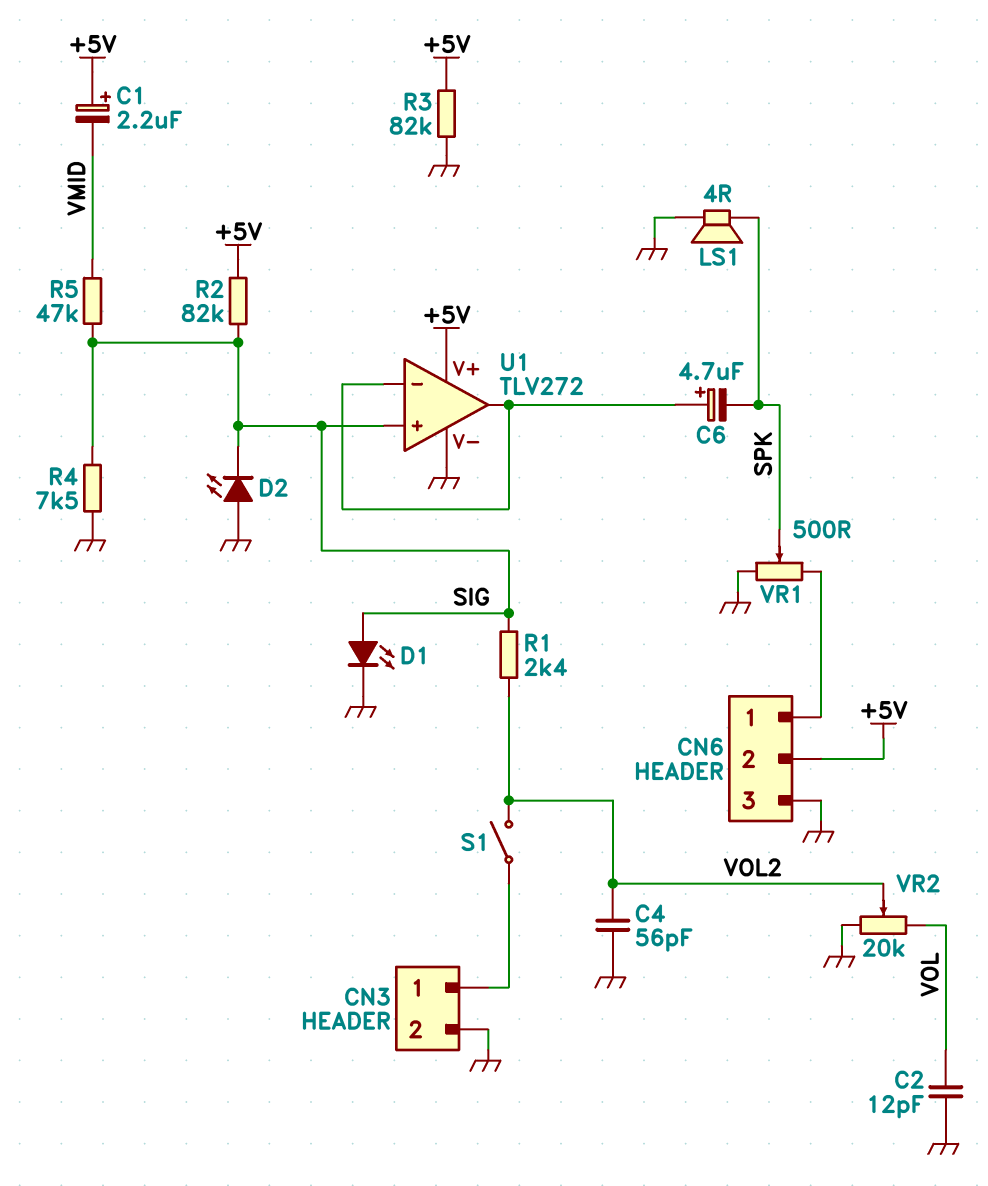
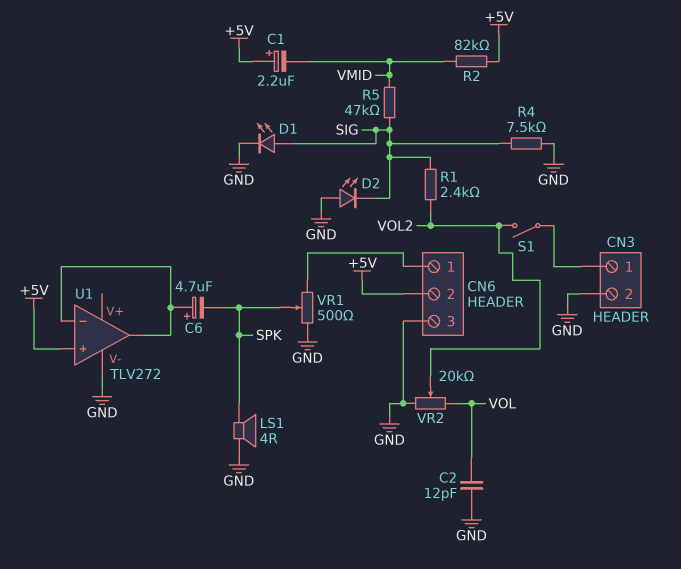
C4: 56pF (GND, VOL2) -> none
R2: 82k (+5V, SIG) -> 82k (+5V, VMID)
R3: 82k (+5V, GND) -> none
U1 pin V+: +5V -> none
U1 pin in+: SIG -> +5V

